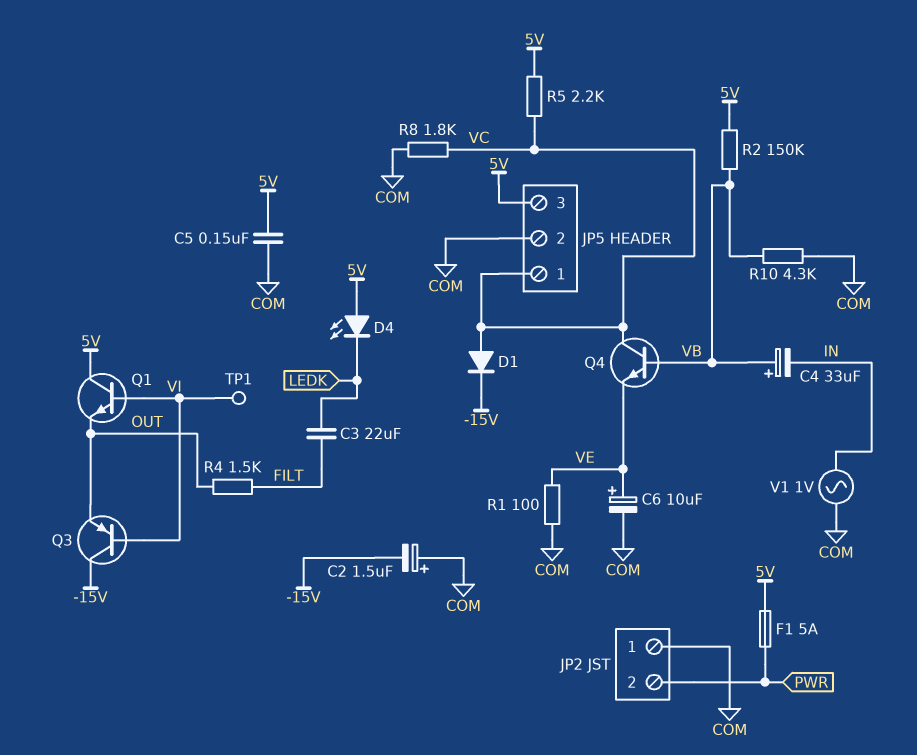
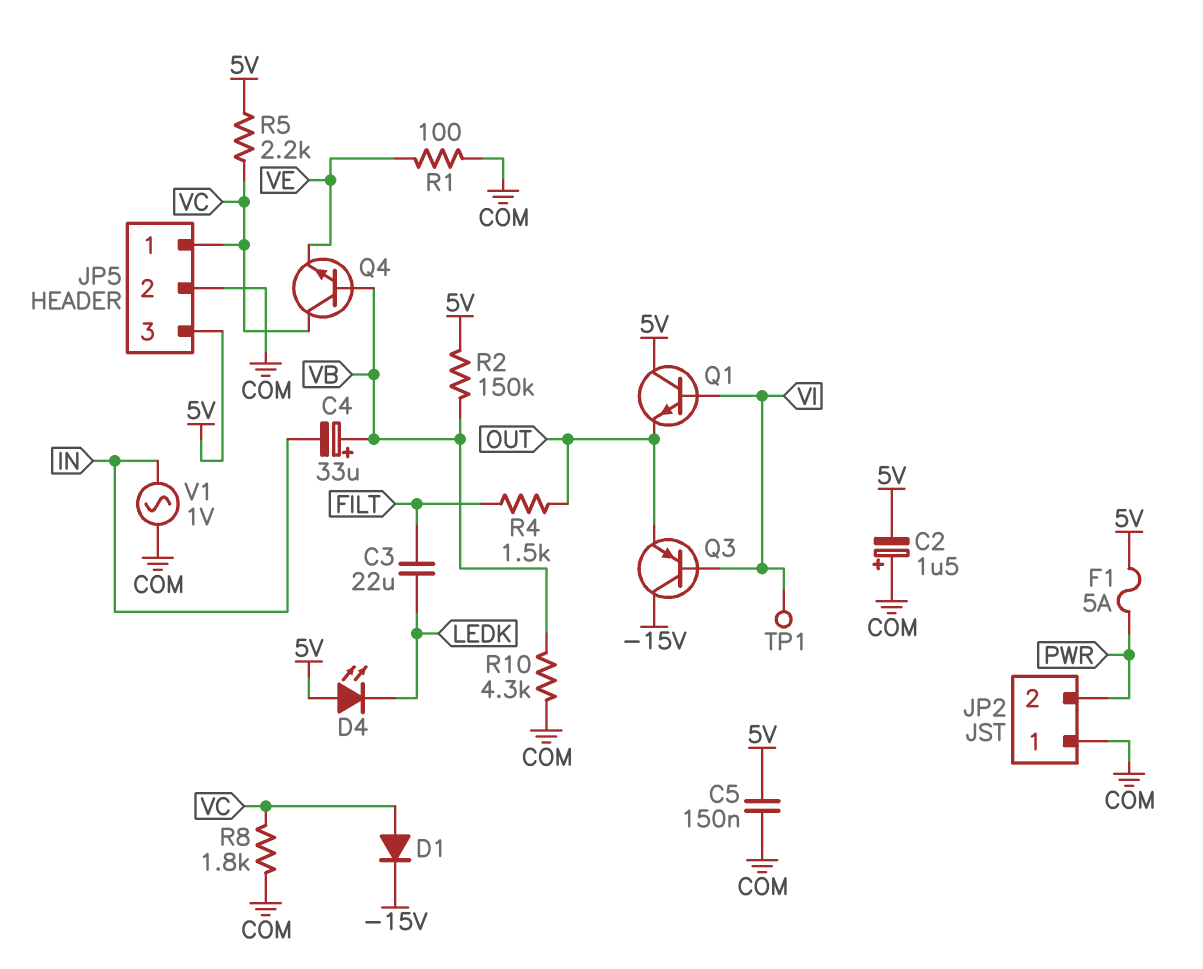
C2: 1.5uF (plus COM, minus -15V) -> 1.5uF (plus COM, minus 5V)
C6: 10uF (plus VE, minus COM) -> none

